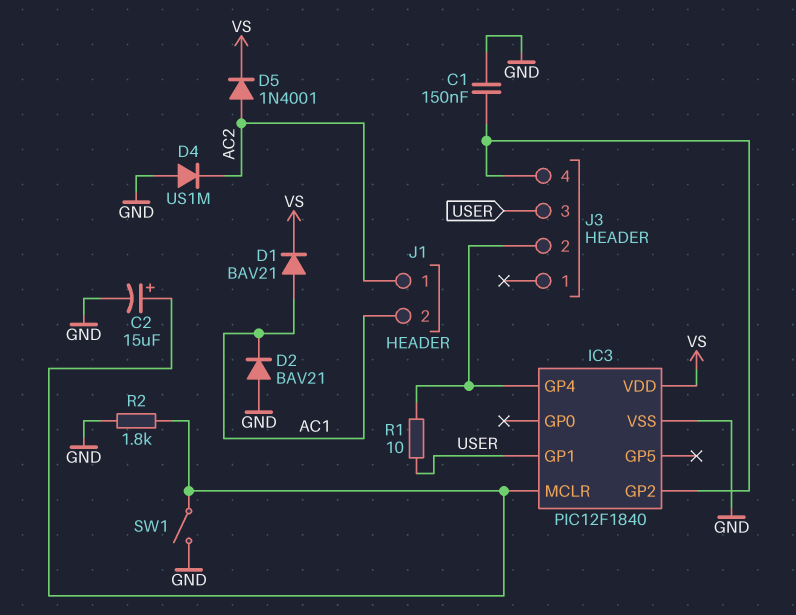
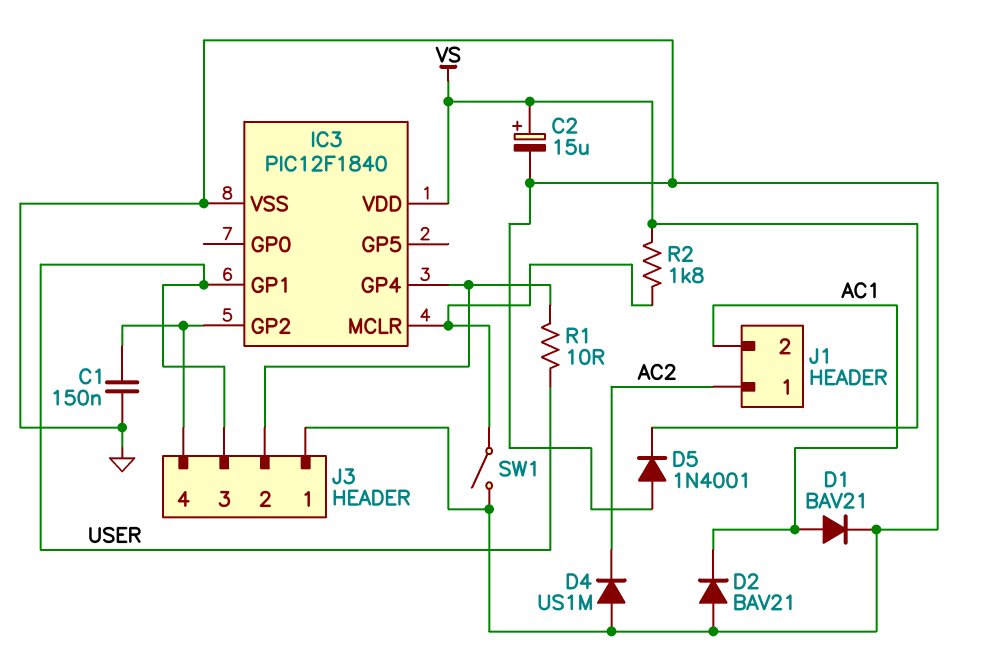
C2: 15uF (plus IC3/MCLR, minus GND) -> 15uF (plus VS, minus GND)
D1: diode BAV21 (A AC1, K VS) -> diode BAV21 (A AC1, K GND)
D5: diode 1N4001 (A AC2, K VS) -> diode 1N4001 (A GND, K VS)
J3 pin 1: none -> GND
R2: 1.8k (GND, IC3/MCLR) -> 1.8k (IC3/MCLR, VS)

